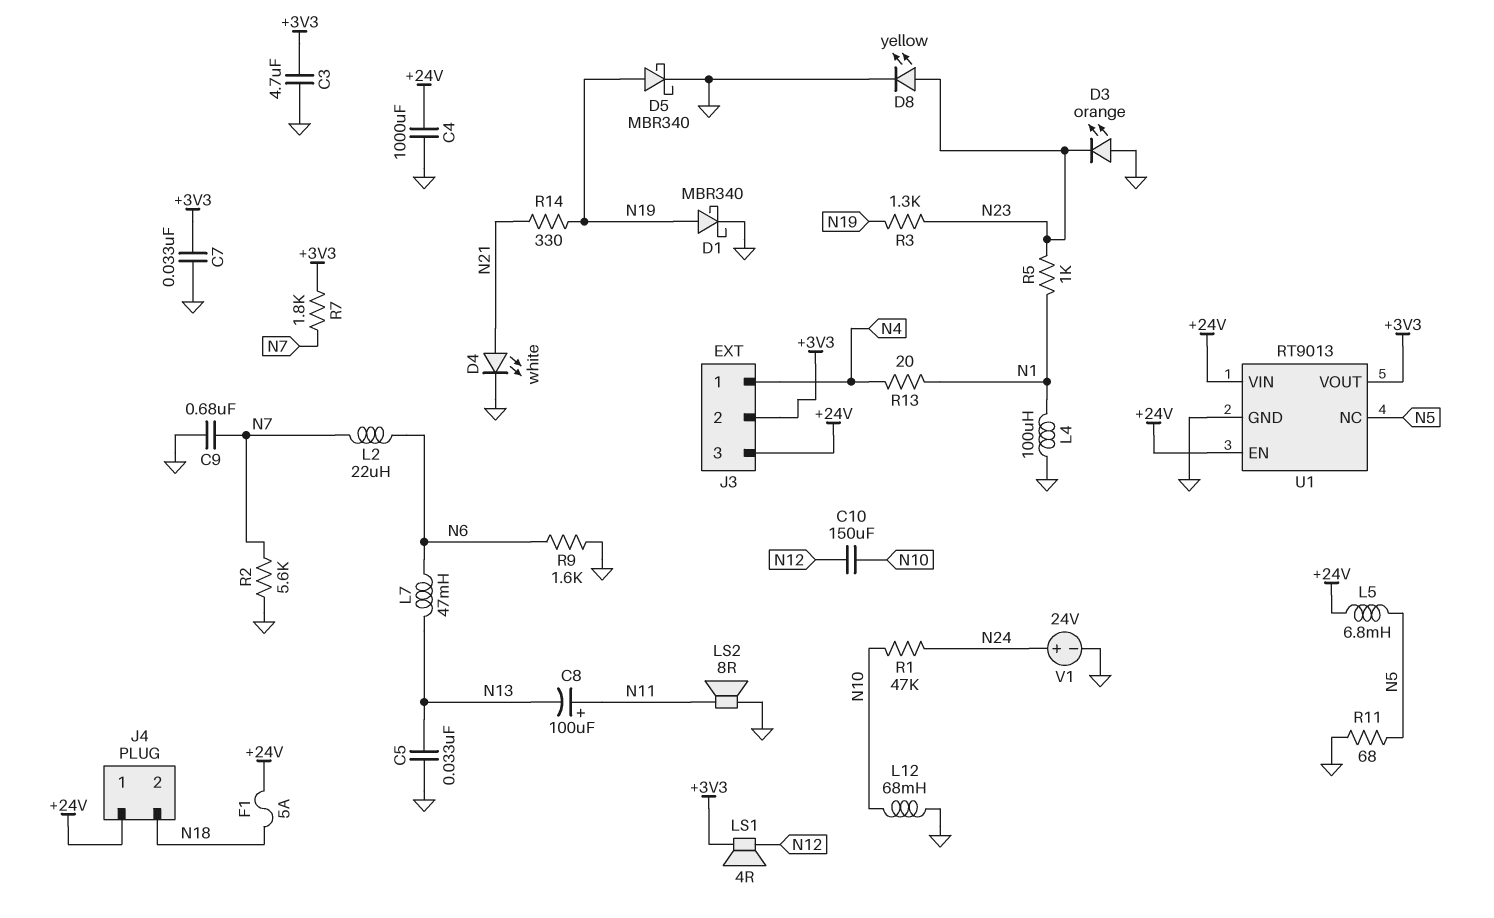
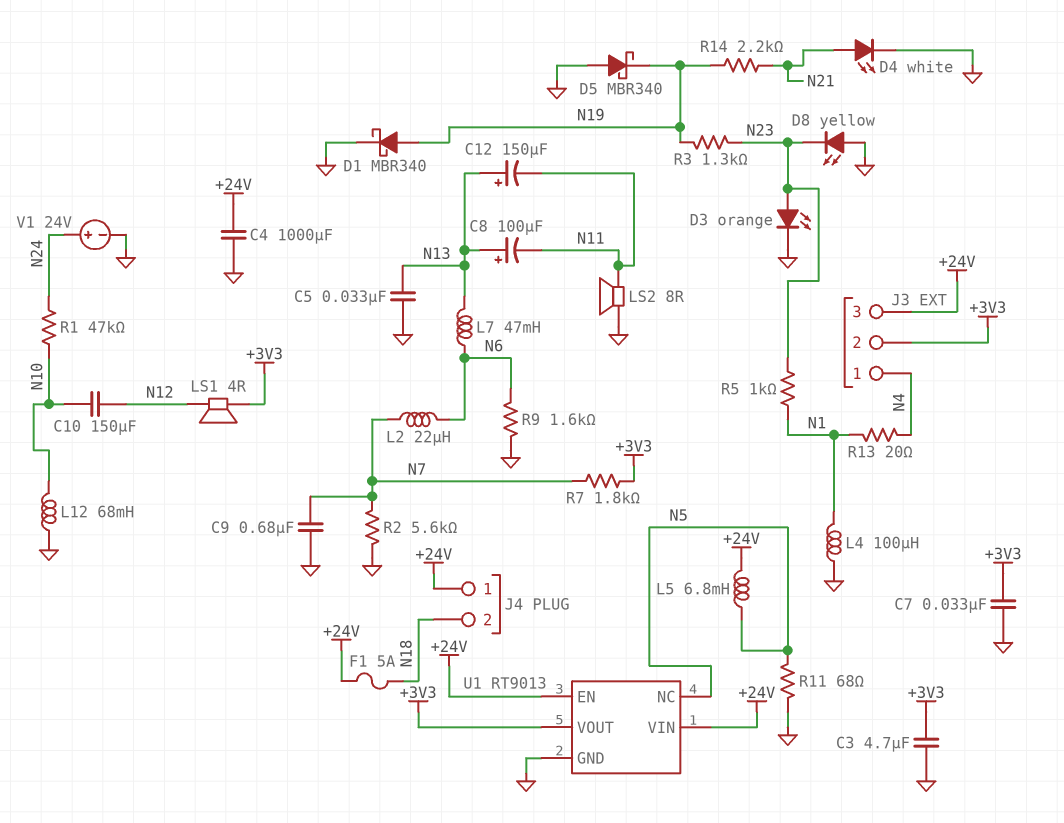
C8: 100uF (plus N11, minus N13) -> 100uF (plus N13, minus N11)
C12: none -> 150uF (plus N13, minus N11)
D3: LED orange (A GND, K N23) -> LED orange (A N23, K GND)
D5: schottky MBR340 (A N19, K GND) -> schottky MBR340 (A GND, K N19)
D8: LED yellow (A N23, K GND) -> LED yellow (A GND, K N23)
R14: 330 (N19, N21) -> 2.2k (N19, N21)

